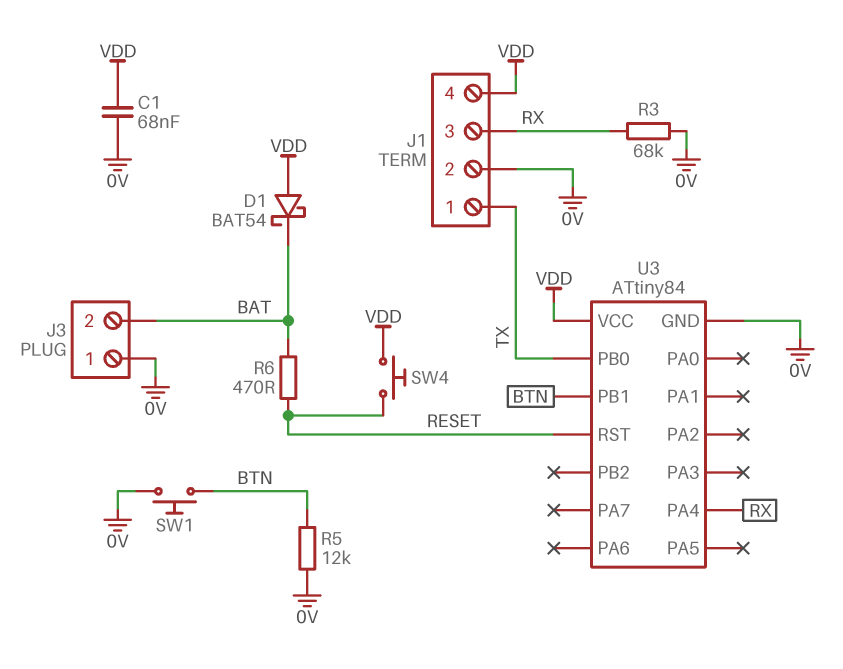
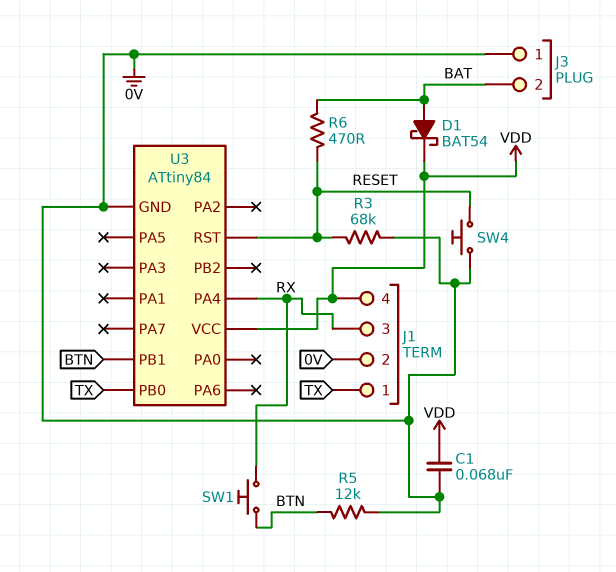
D1: schottky BAT54 (A VDD, K BAT) -> schottky BAT54 (A BAT, K VDD)
R3: 68k (0V, RX) -> 68k (0V, RESET)
SW1: button (0V, BTN) -> button (BTN, RX)
SW4: button (RESET, VDD) -> button (0V, RESET)

